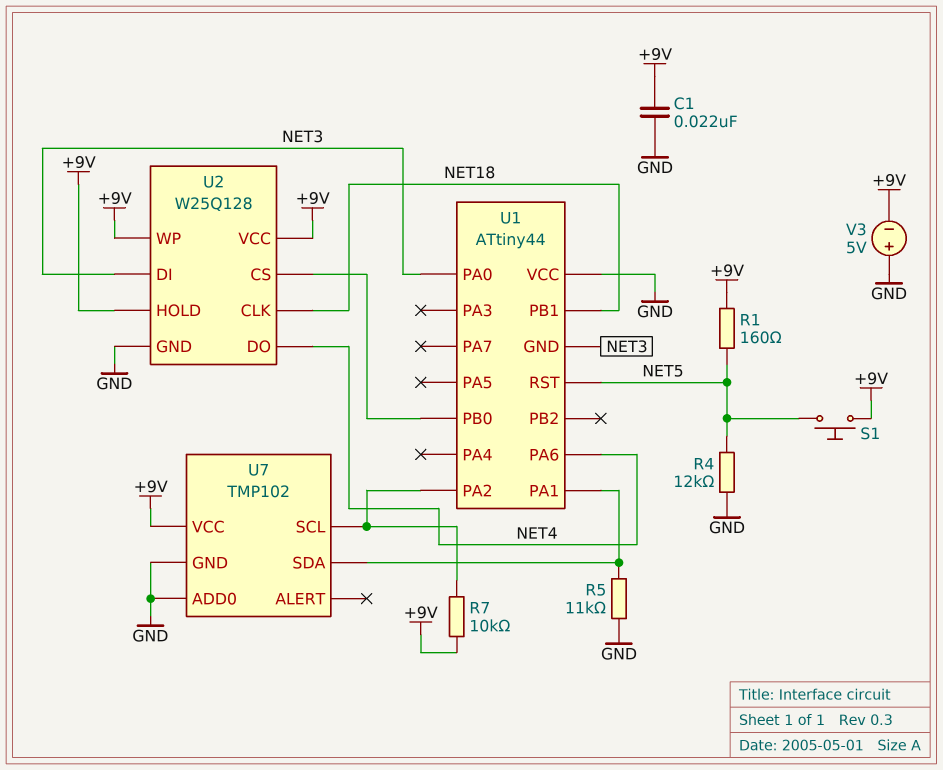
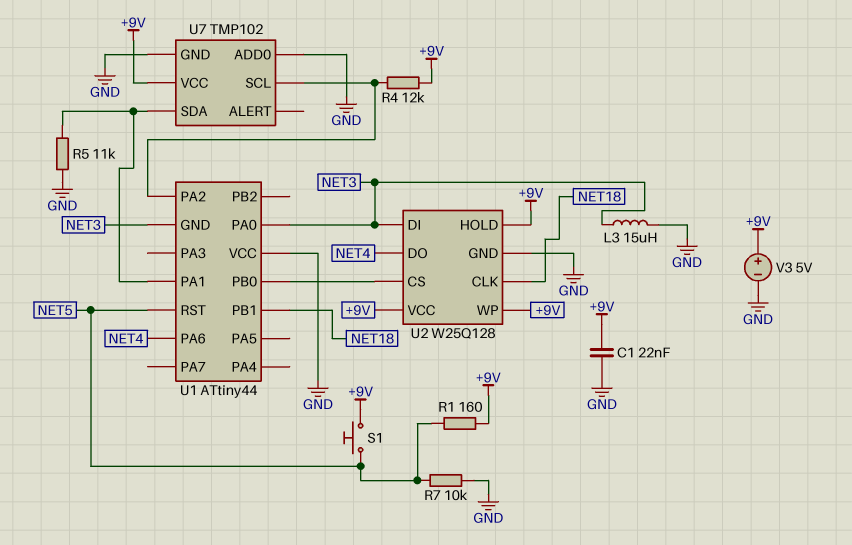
L3: none -> 15uH (GND, NET3)
R4: 12k (GND, NET5) -> 12k (+9V, U1/PA2)
R7: 10k (+9V, U1/PA2) -> 10k (GND, NET5)
V3: 5V (plus GND, minus +9V) -> 5V (plus +9V, minus GND)

